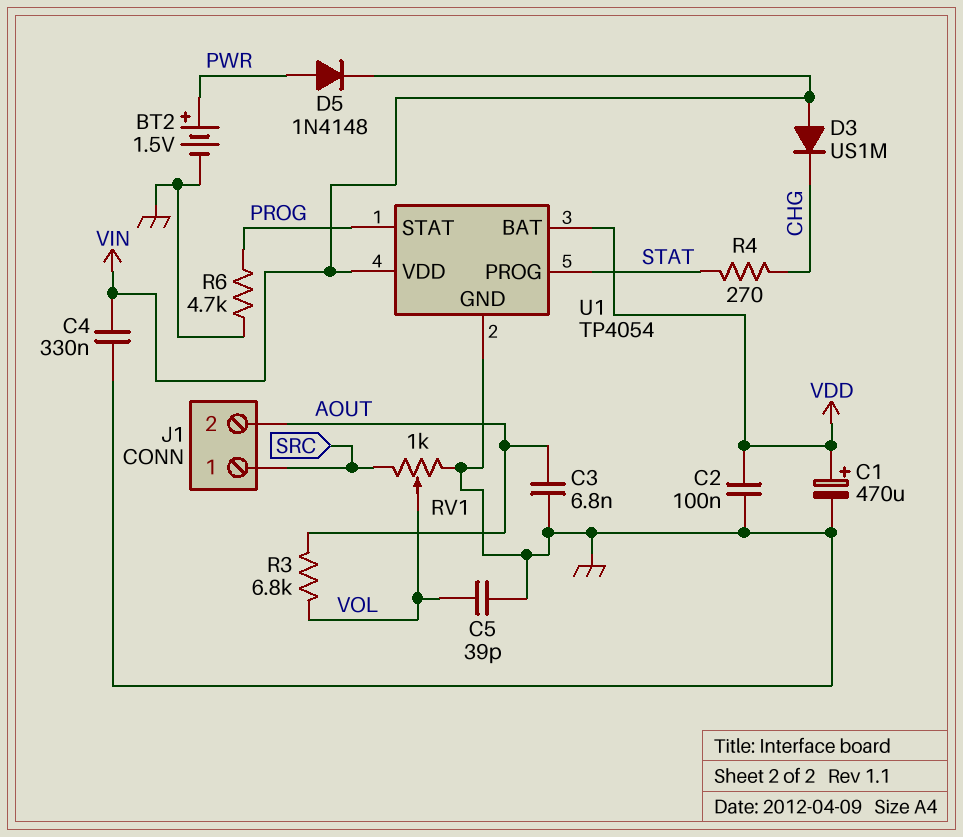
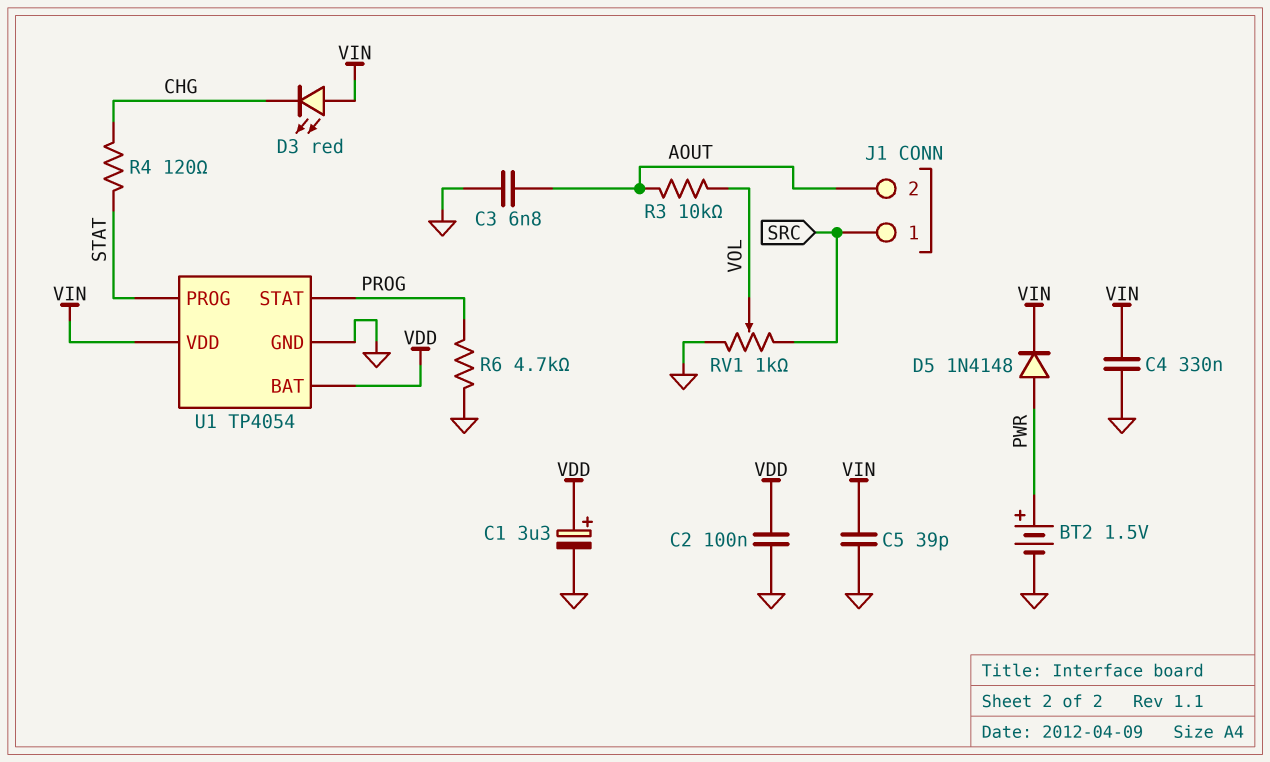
C1: 470uF (plus VDD, minus GND) -> 3.3uF (plus VDD, minus GND)
C5: 39pF (GND, VOL) -> 39pF (GND, VIN)
D3: diode US1M (A VIN, K CHG) -> LED red (A VIN, K CHG)
R3: 6.8k (AOUT, VOL) -> 10k (AOUT, VOL)
R4: 270 (CHG, STAT) -> 120 (CHG, STAT)

